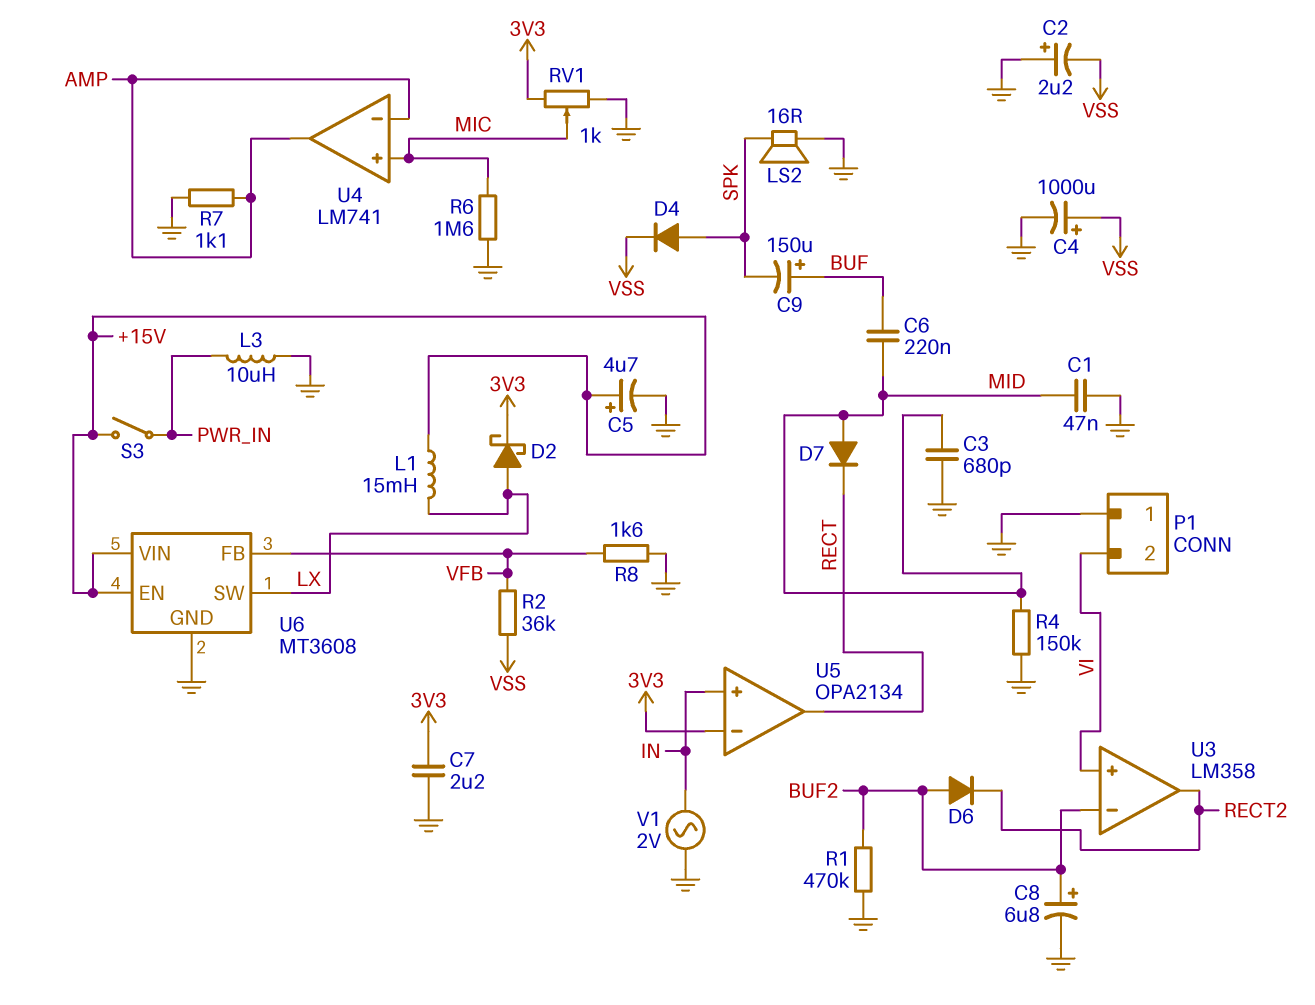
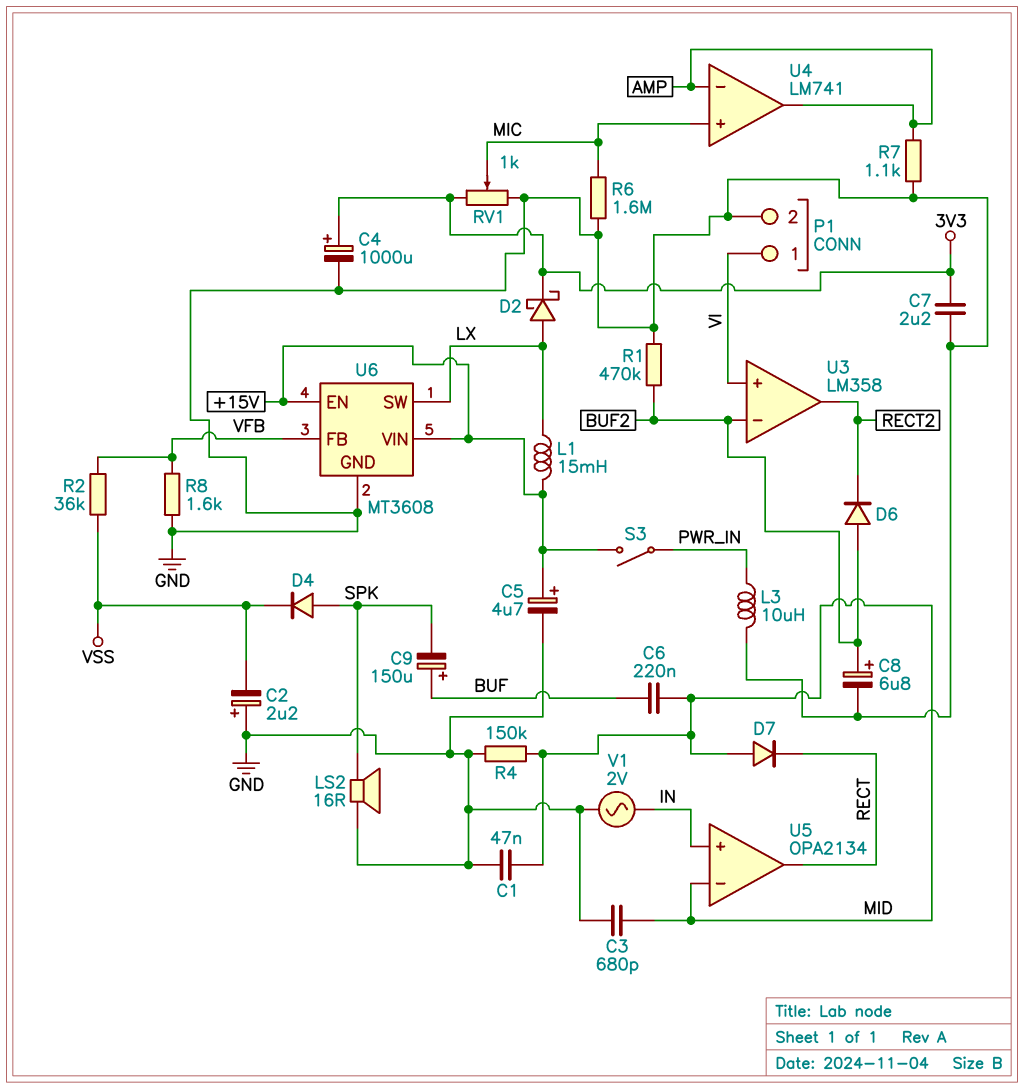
C4: 1000uF (plus VSS, minus GND) -> 1000uF (plus 3V3, minus GND)
P1 pin 1: GND -> VI
P1 pin 2: VI -> GND
U5 pin in-: 3V3 -> MID

